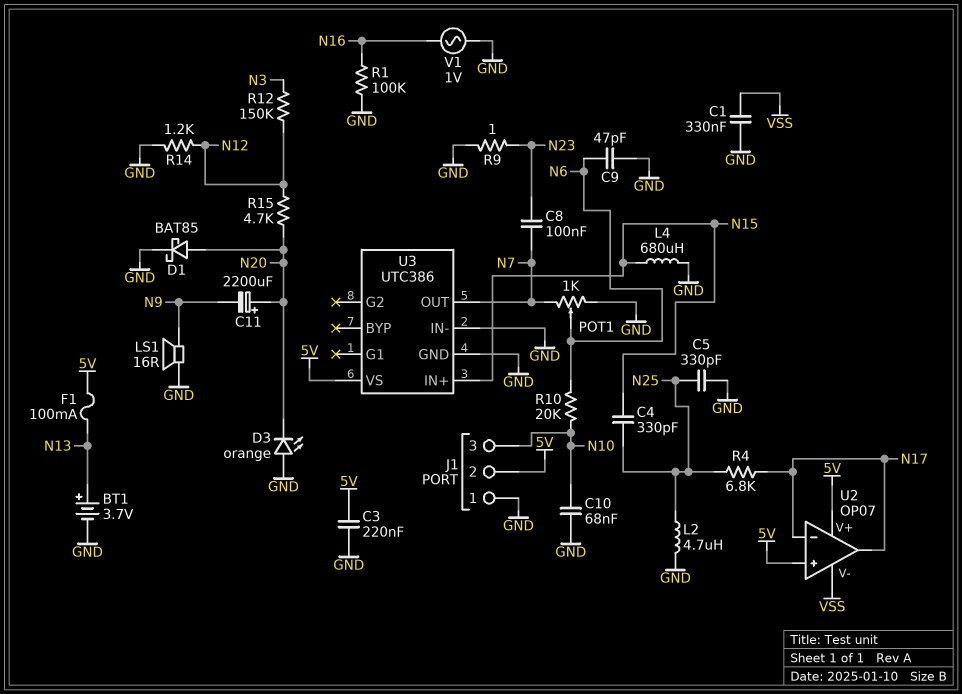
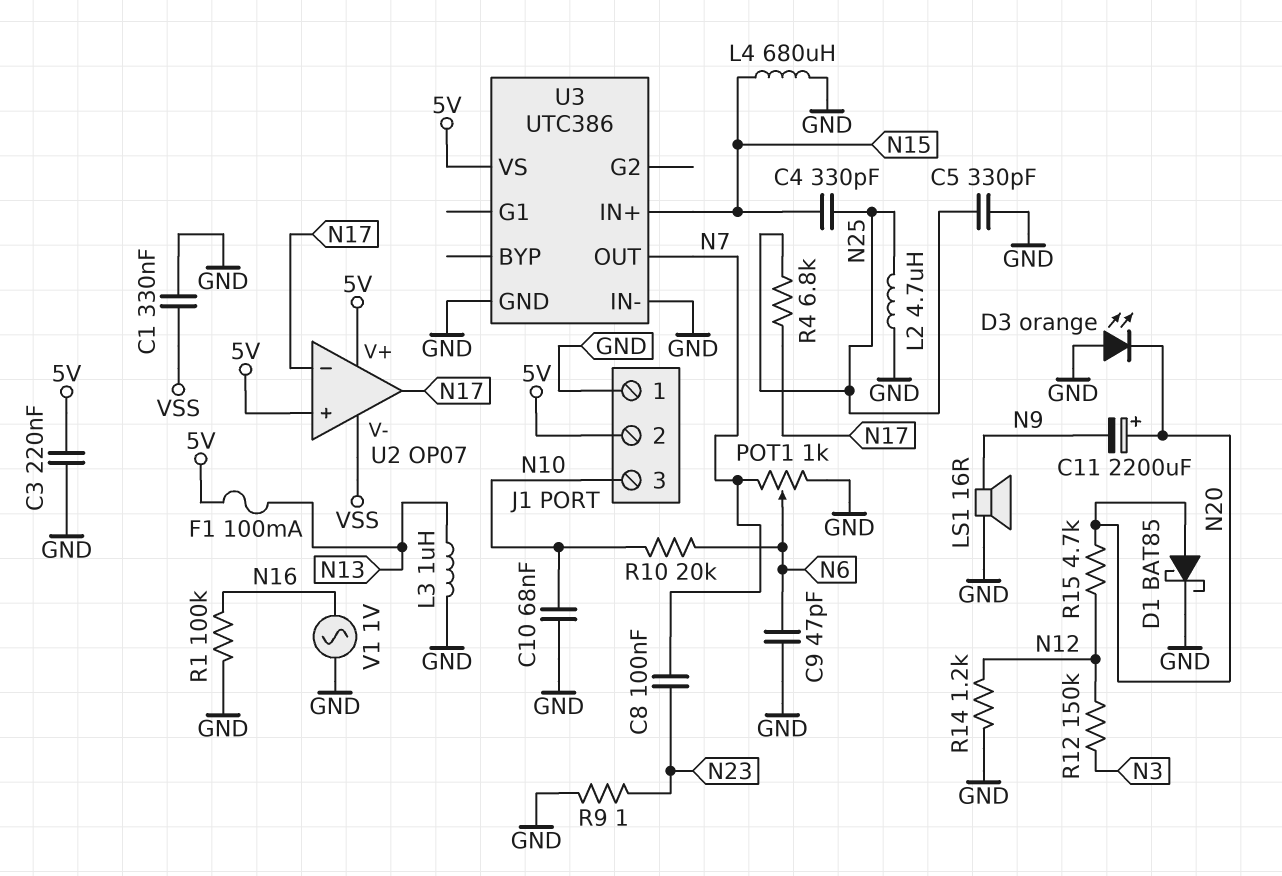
BT1: 3.7V (plus N13, minus GND) -> none
L3: none -> 1uH (GND, N13)

